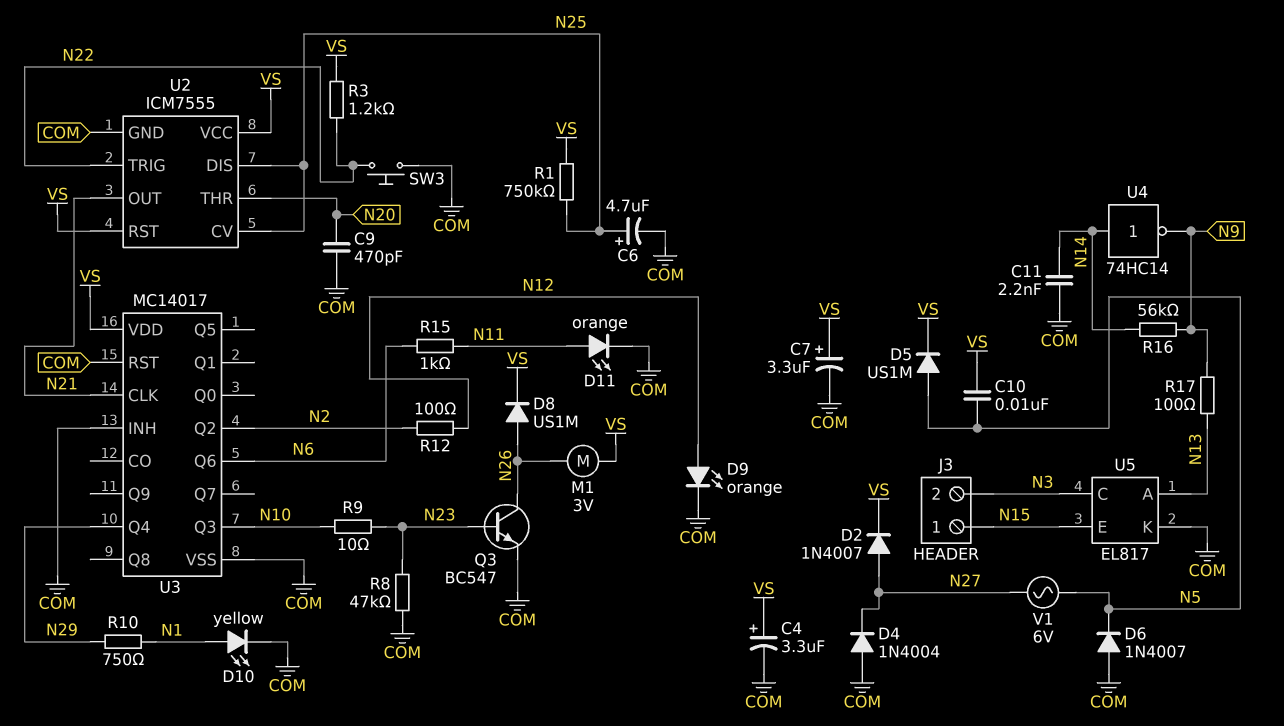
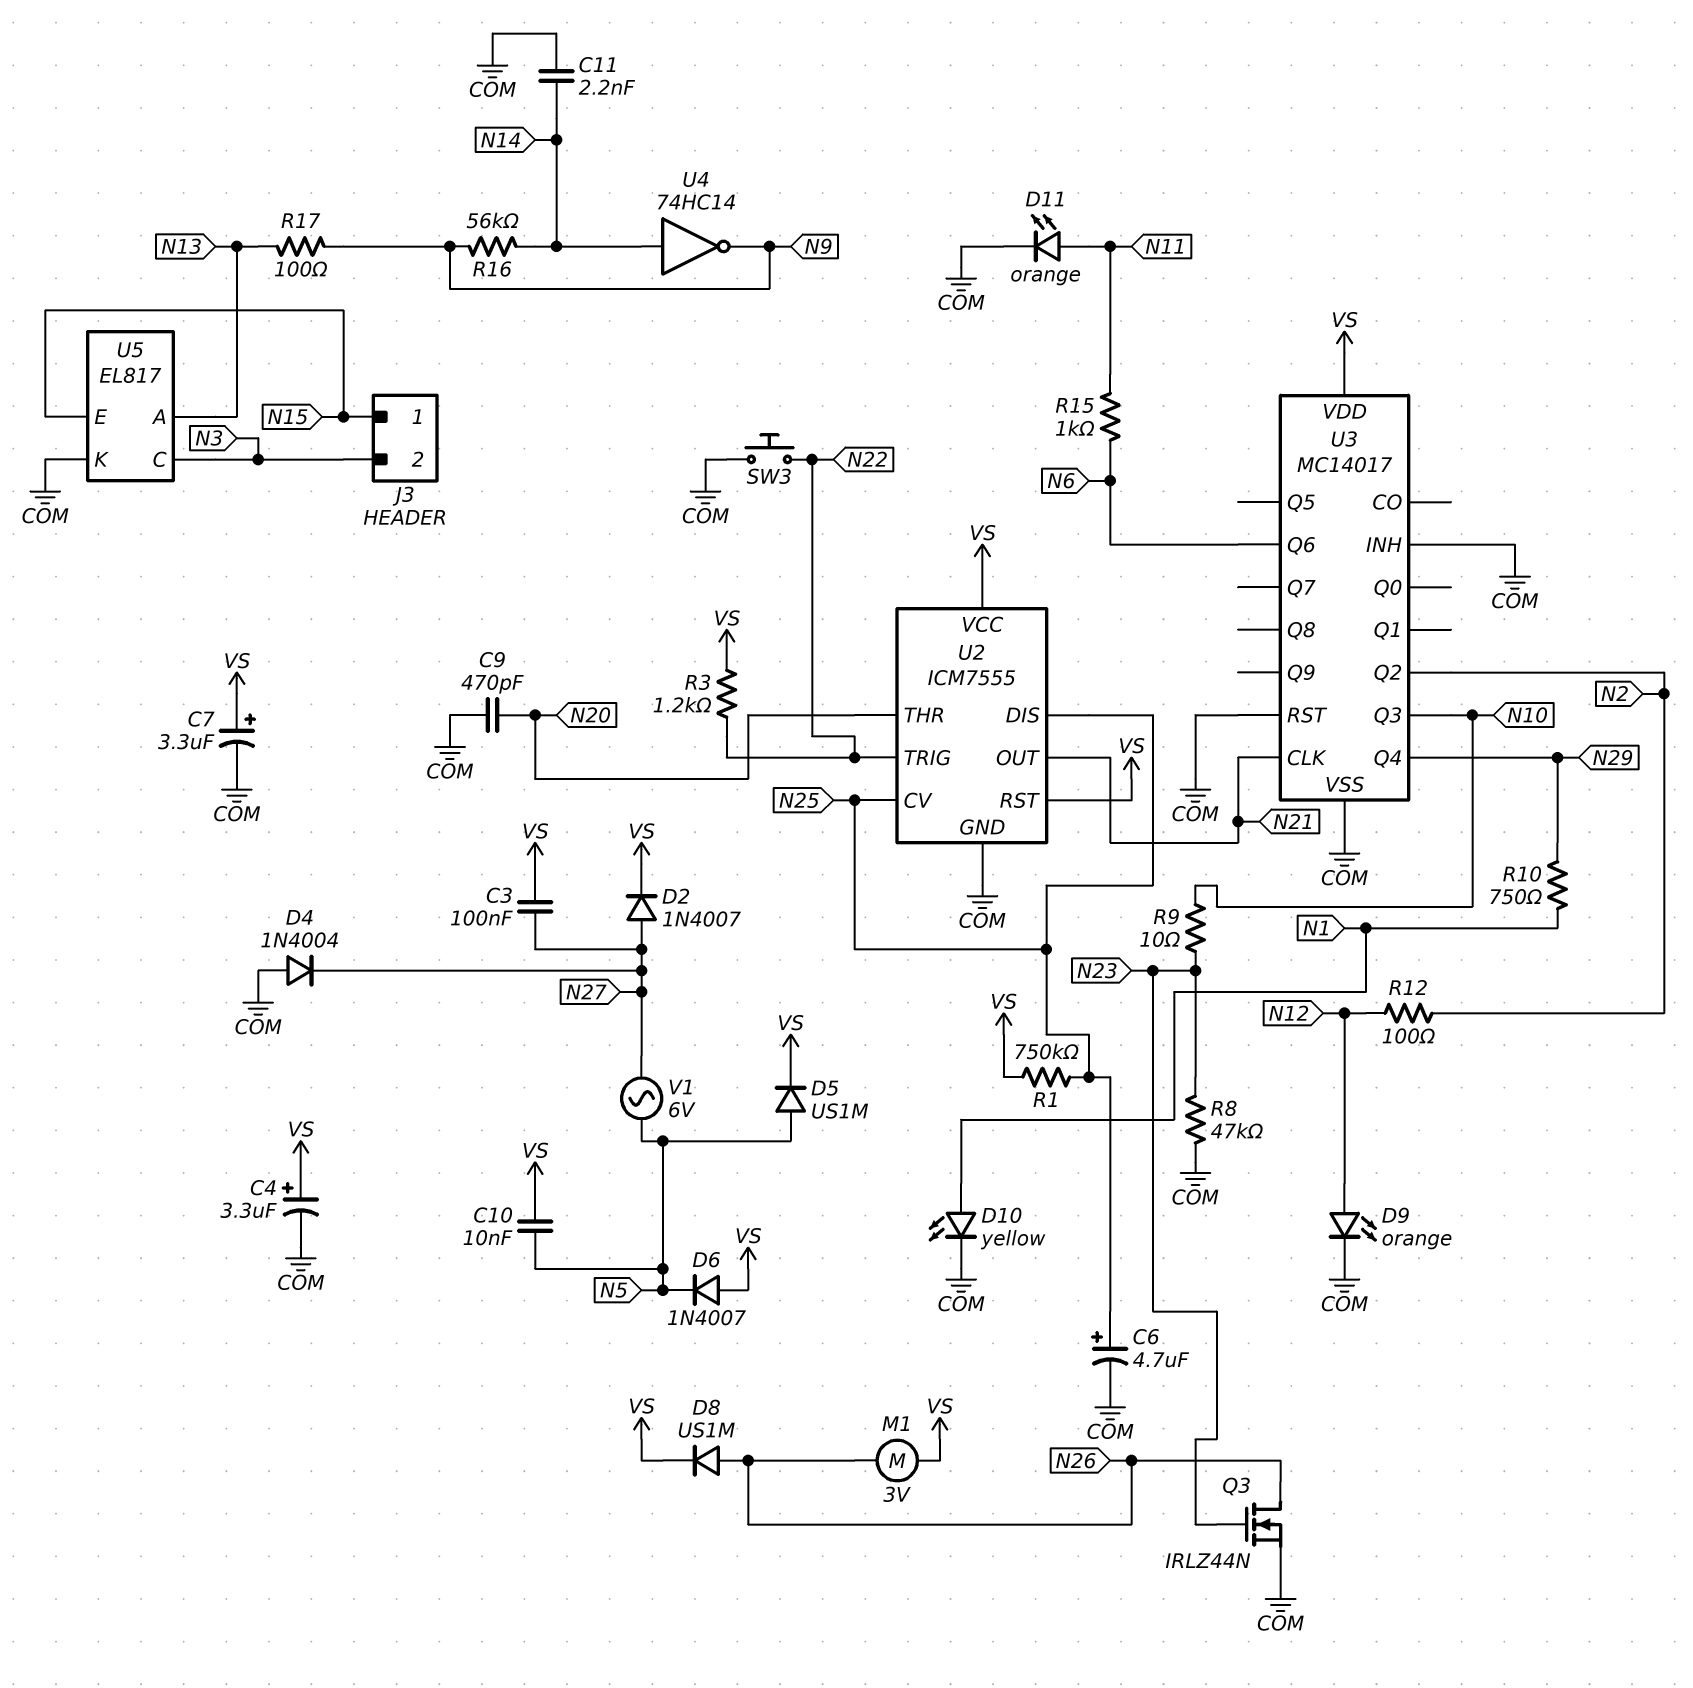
C3: none -> 100nF (N27, VS)
D6: diode 1N4007 (A COM, K N5) -> diode 1N4007 (A VS, K N5)
Q3: NPN BC547 (B N23, C N26, E COM) -> NMOS IRLZ44N (G N23, D N26, S COM)

